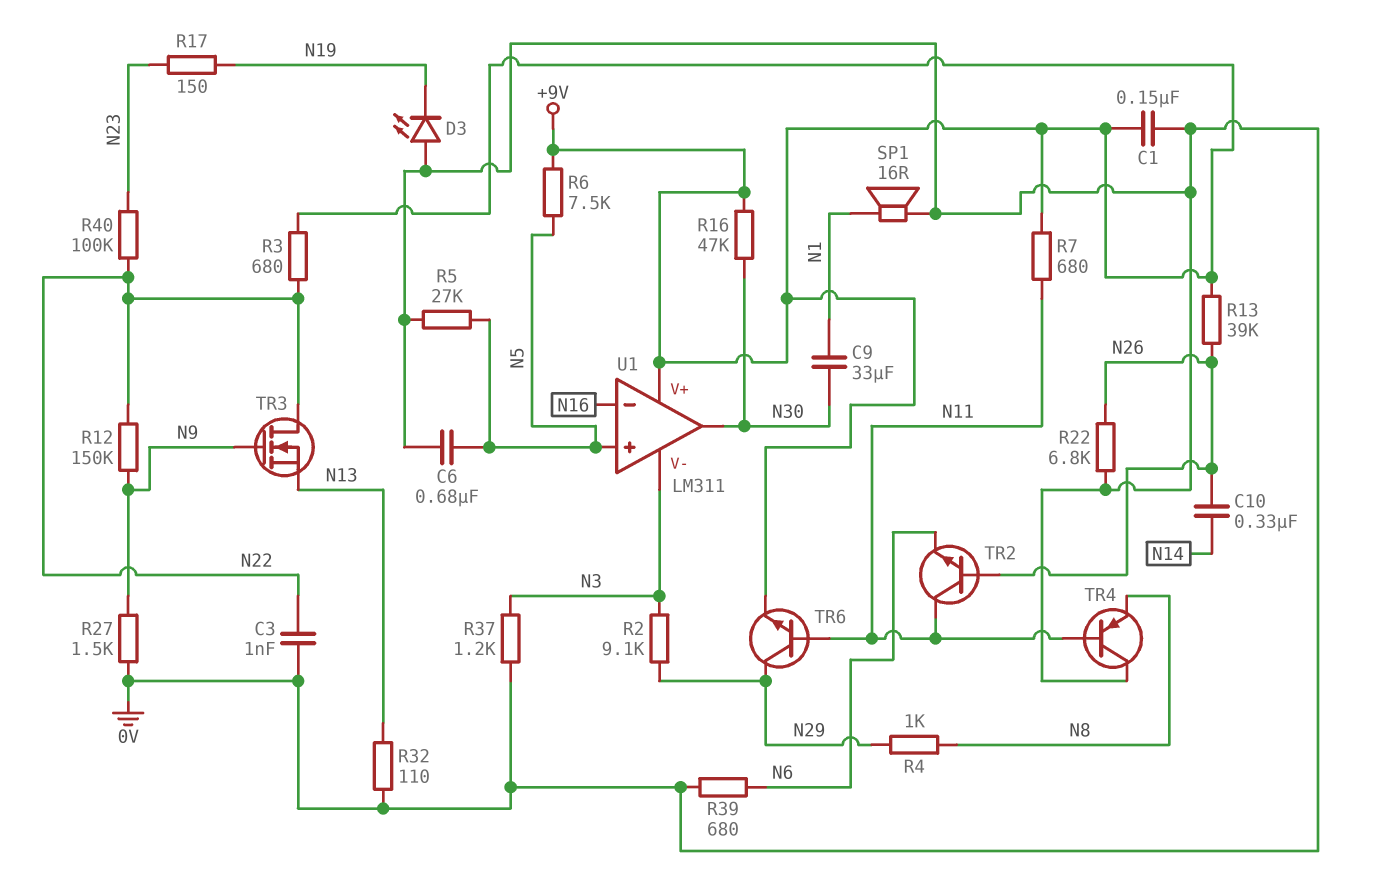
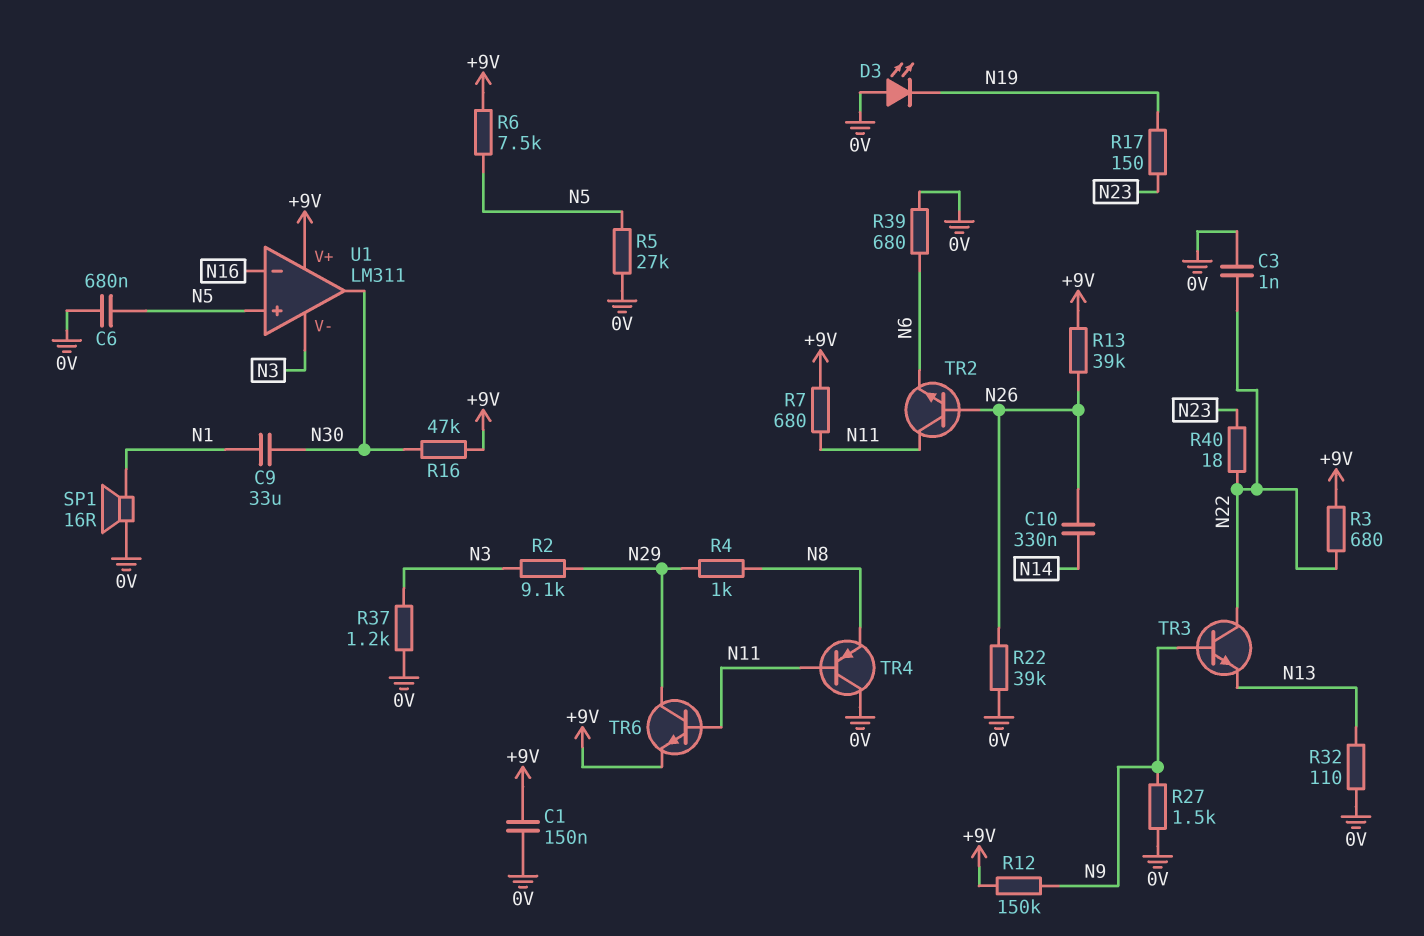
R12: 150k (N9, N22) -> 150k (+9V, N9)
R22: 6.8k (0V, N26) -> 39k (0V, N26)
R40: 100k (N22, N23) -> 18 (N22, N23)
TR3: NMOS (G N9, D N22, S N13) -> NPN (B N9, C N22, E N13)

